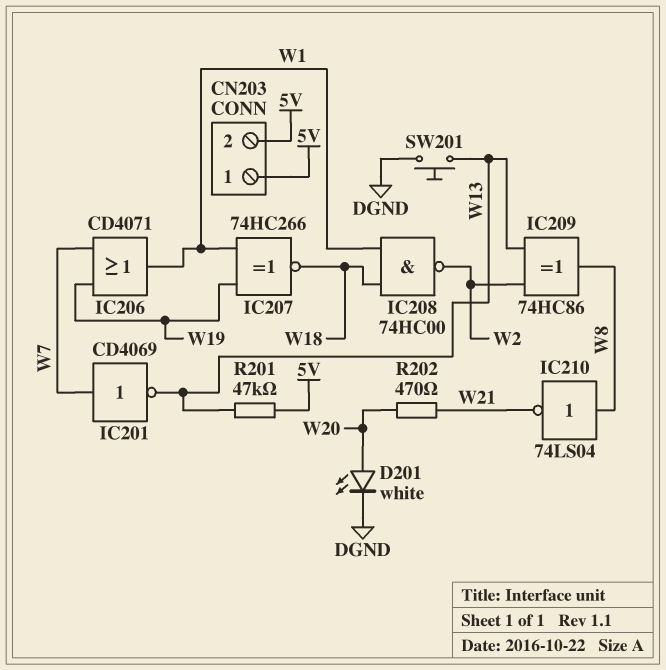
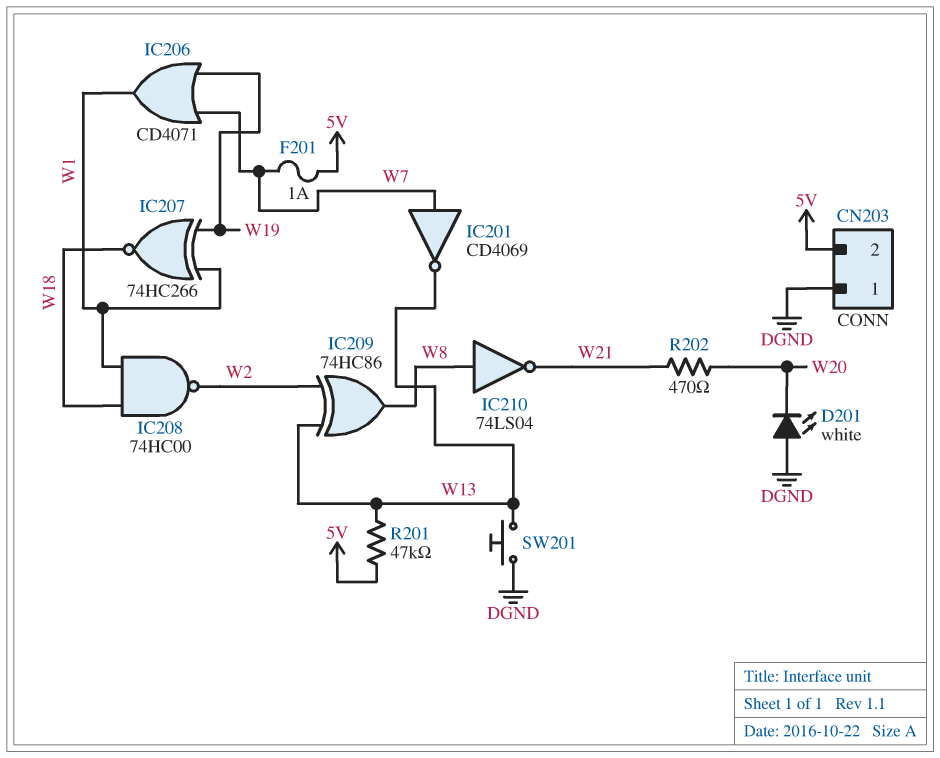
CN203 pin 1: 5V -> DGND
D201: LED white (A W20, K DGND) -> LED white (A DGND, K W20)
F201: none -> 1A (5V, W7)

